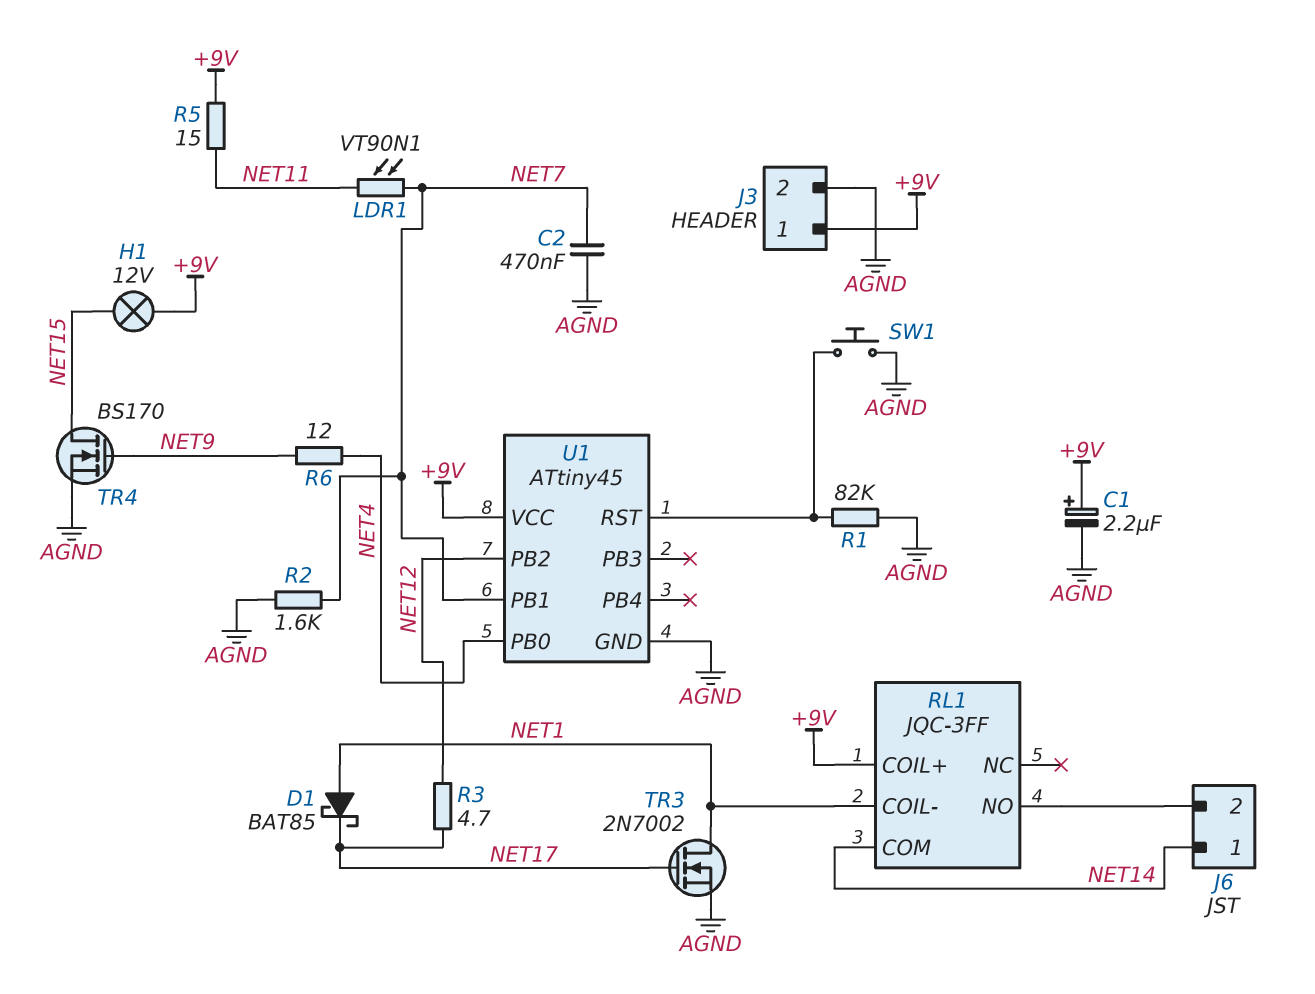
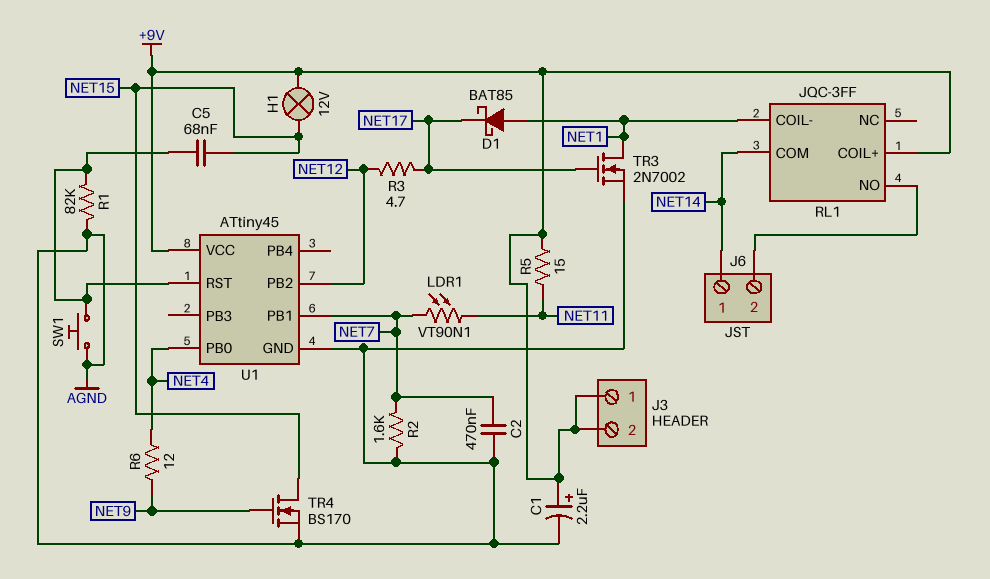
C5: none -> 68nF (NET15, U1/RST)
J3 pin 2: AGND -> +9V

